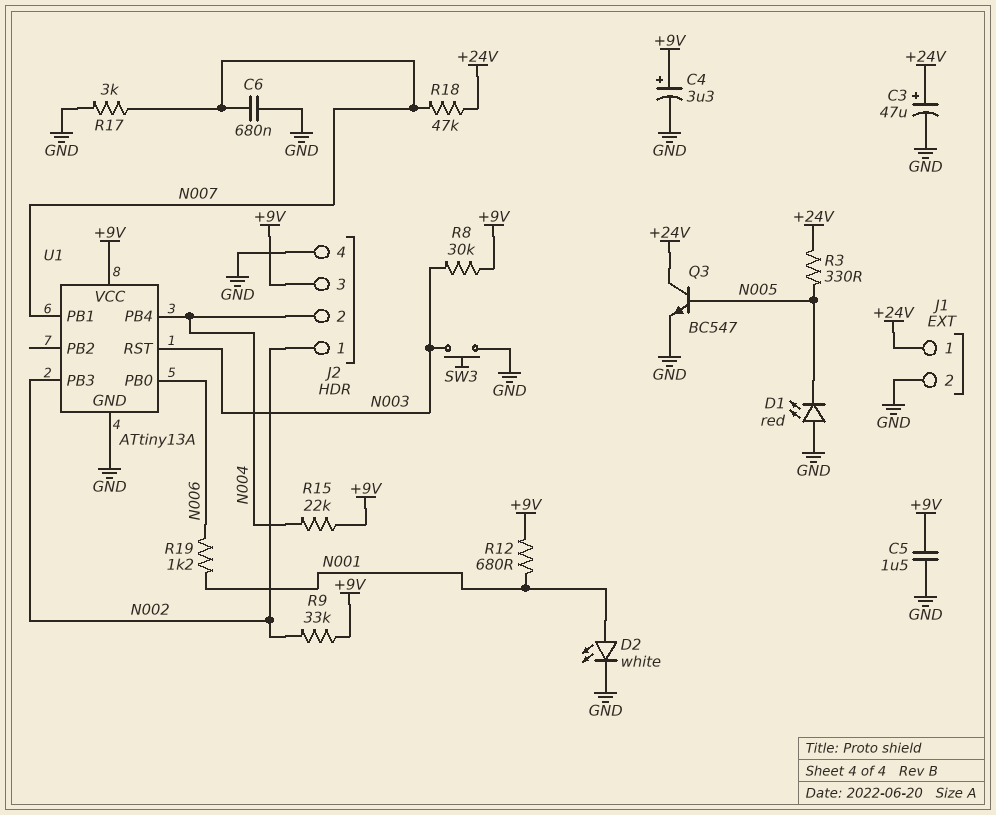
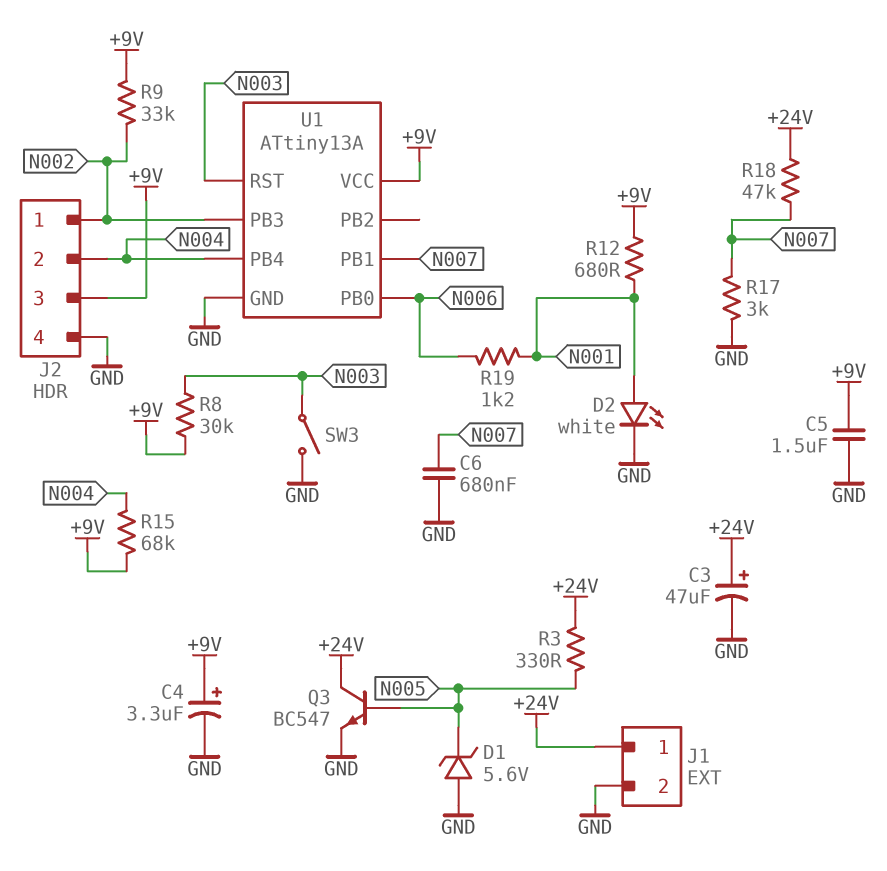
D1: LED red (A GND, K N005) -> zener 5.6V (A GND, K N005)
R15: 22k (+9V, N004) -> 68k (+9V, N004)
SW3: button (GND, N003) -> switch (GND, N003)

